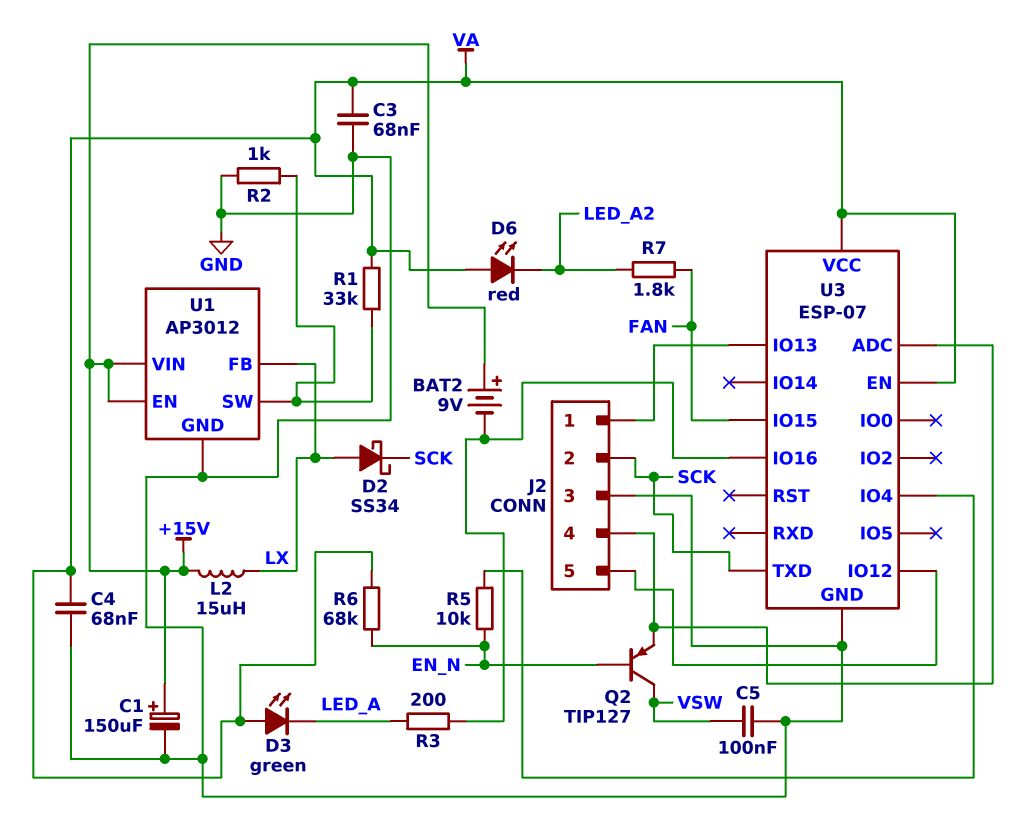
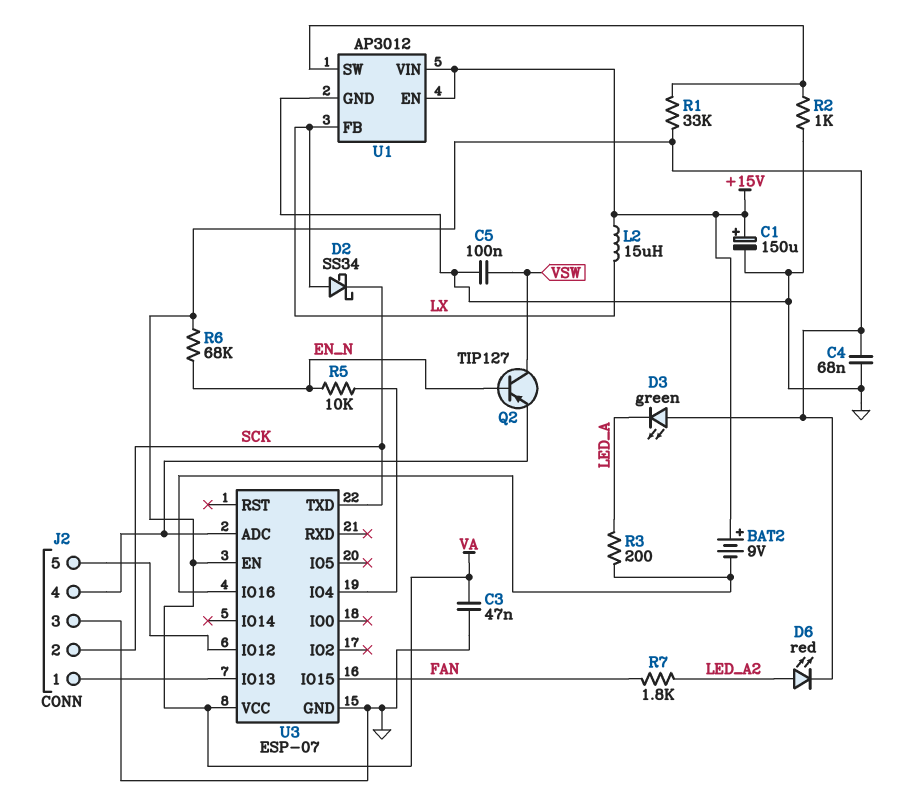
C3: 68nF (GND, VA) -> 47nF (GND, VA)
D6: LED red (A VA, K LED_A2) -> LED red (A LED_A2, K VA)

